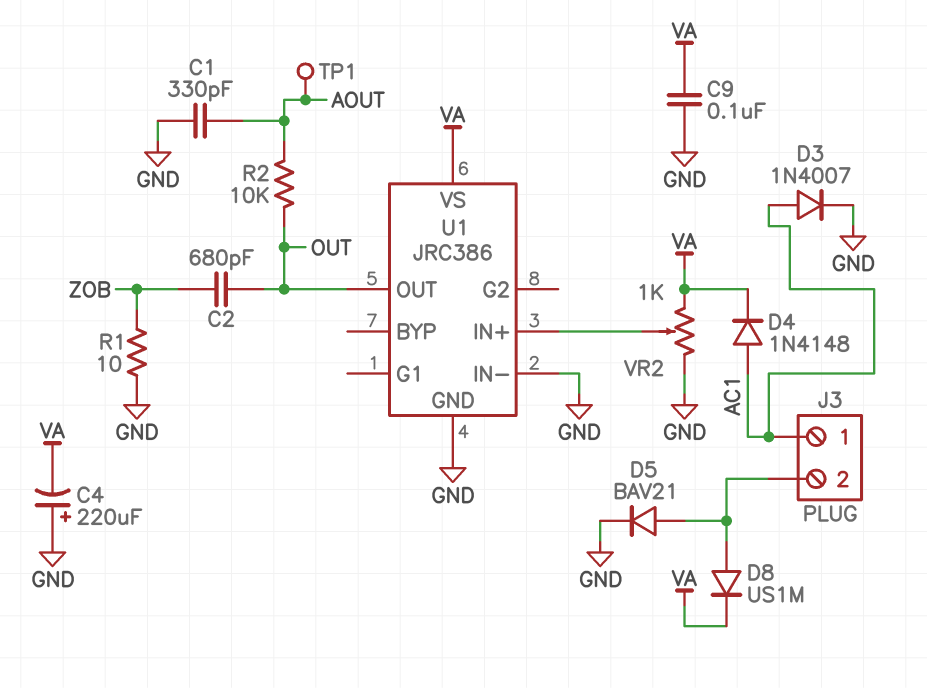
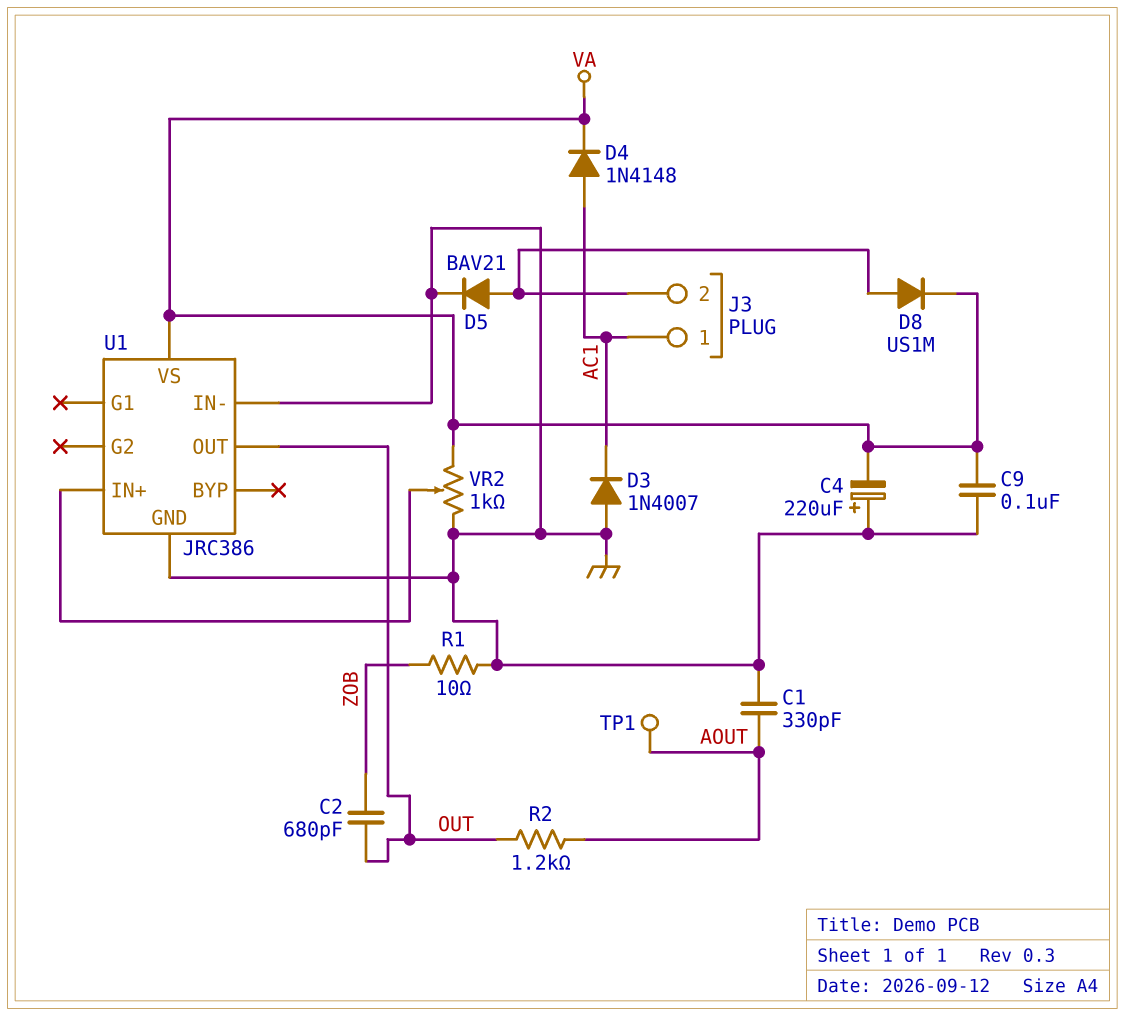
D3: diode 1N4007 (A AC1, K GND) -> diode 1N4007 (A GND, K AC1)
R2: 10k (AOUT, OUT) -> 1.2k (AOUT, OUT)

